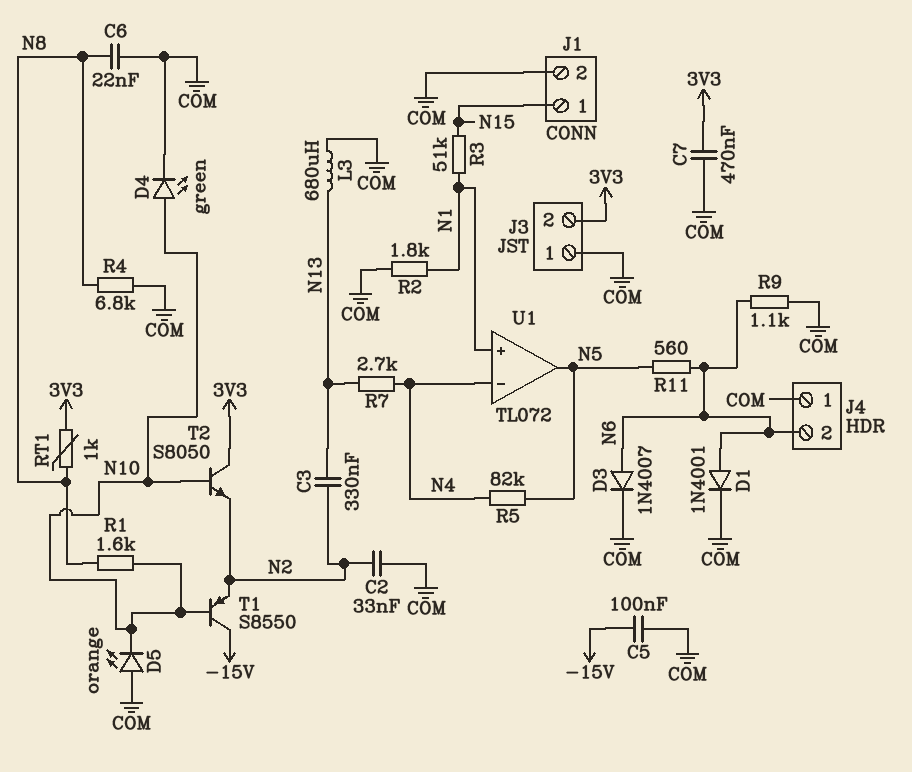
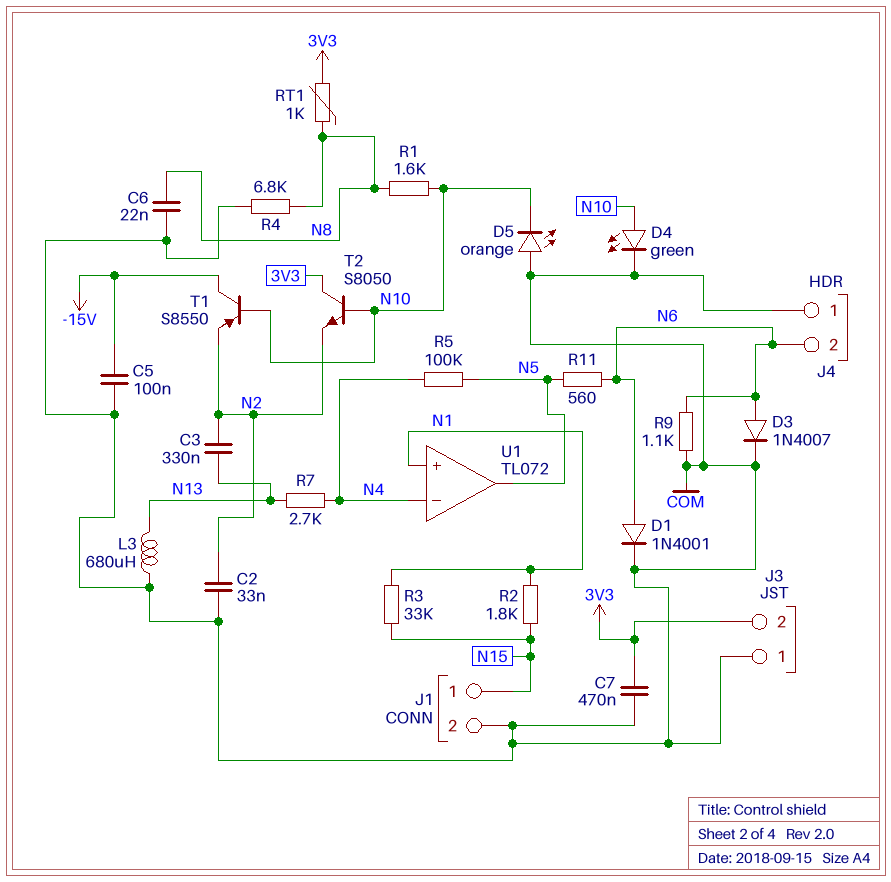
R2: 1.8k (COM, N1) -> 1.8k (N1, N15)
R3: 51k (N1, N15) -> 33k (N1, N15)
R5: 82k (N4, N5) -> 100k (N4, N5)

